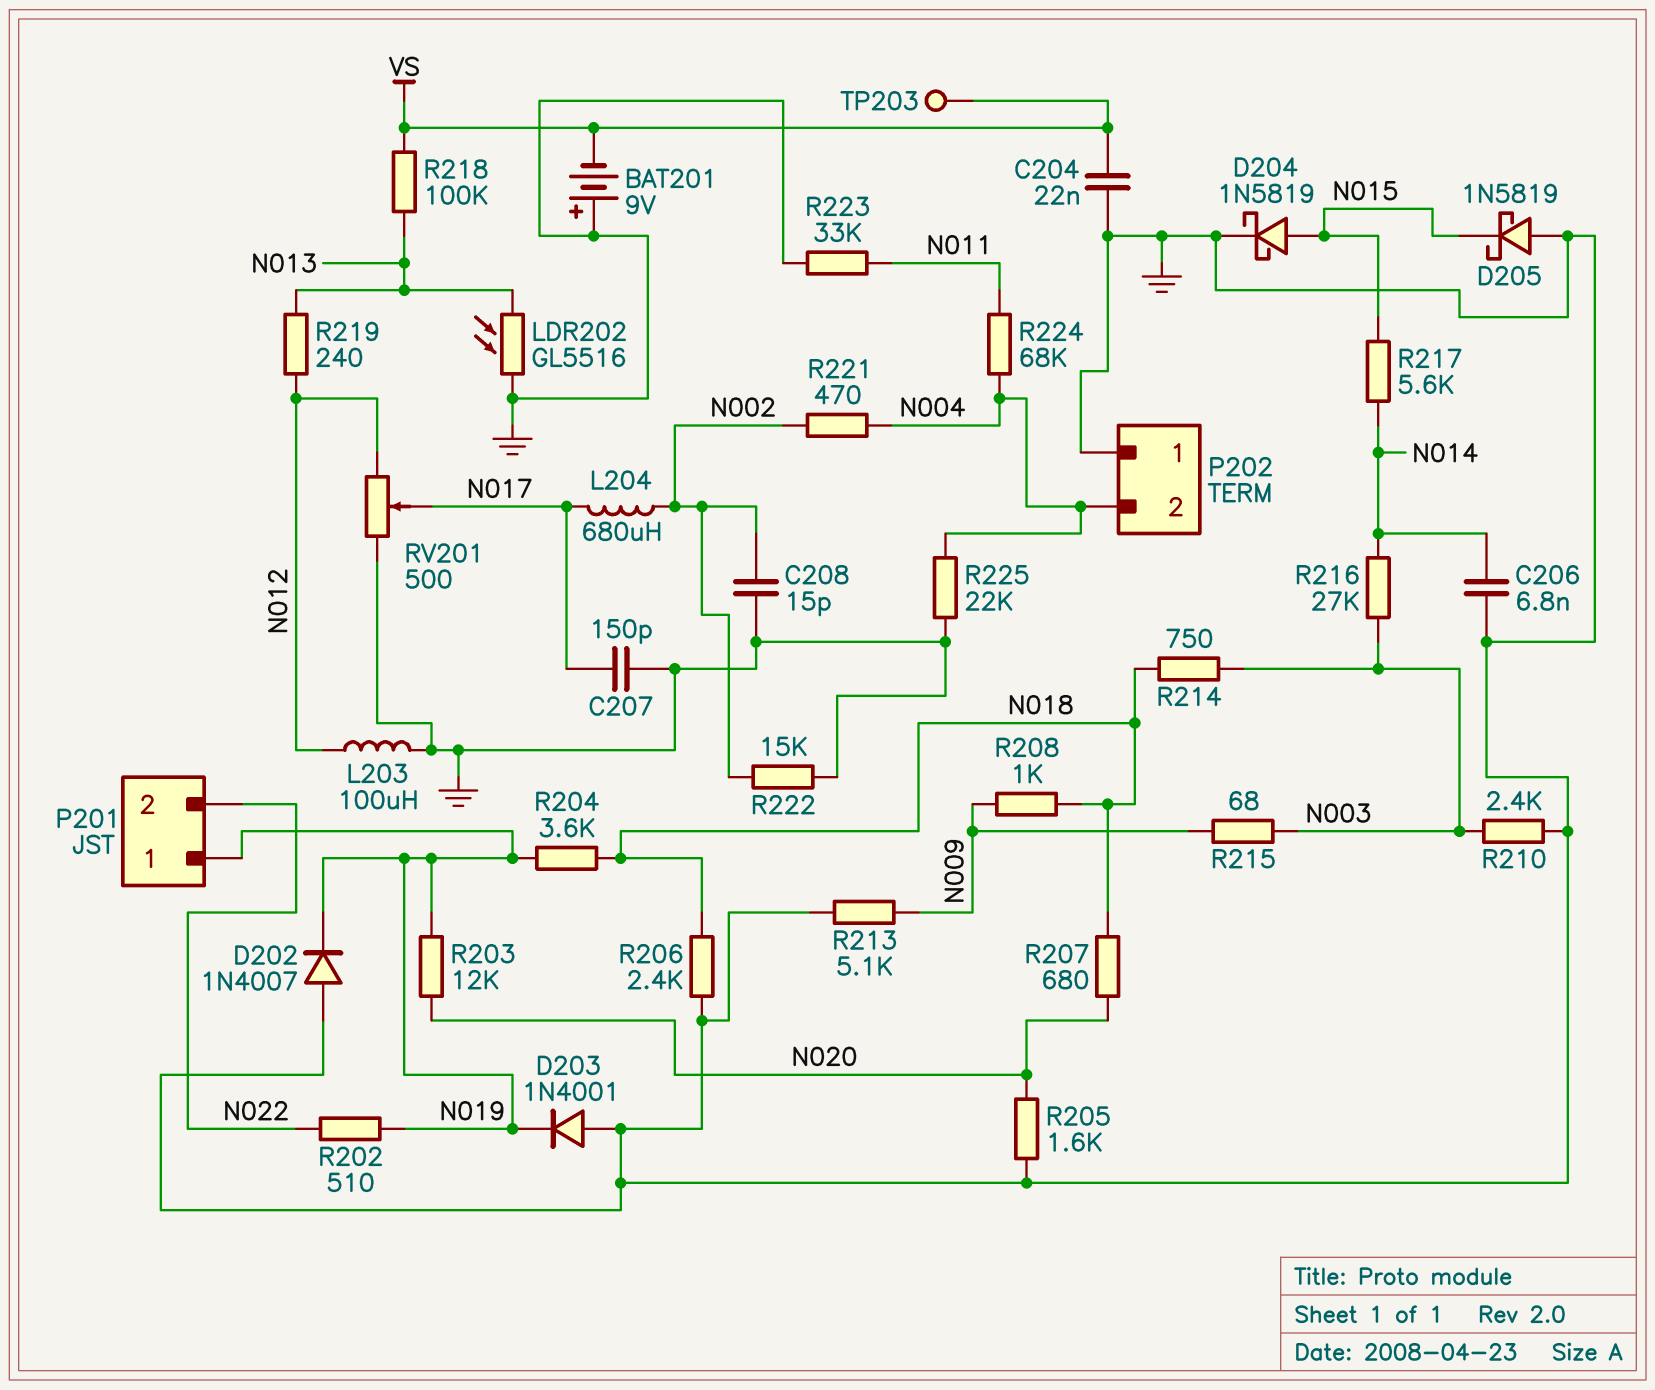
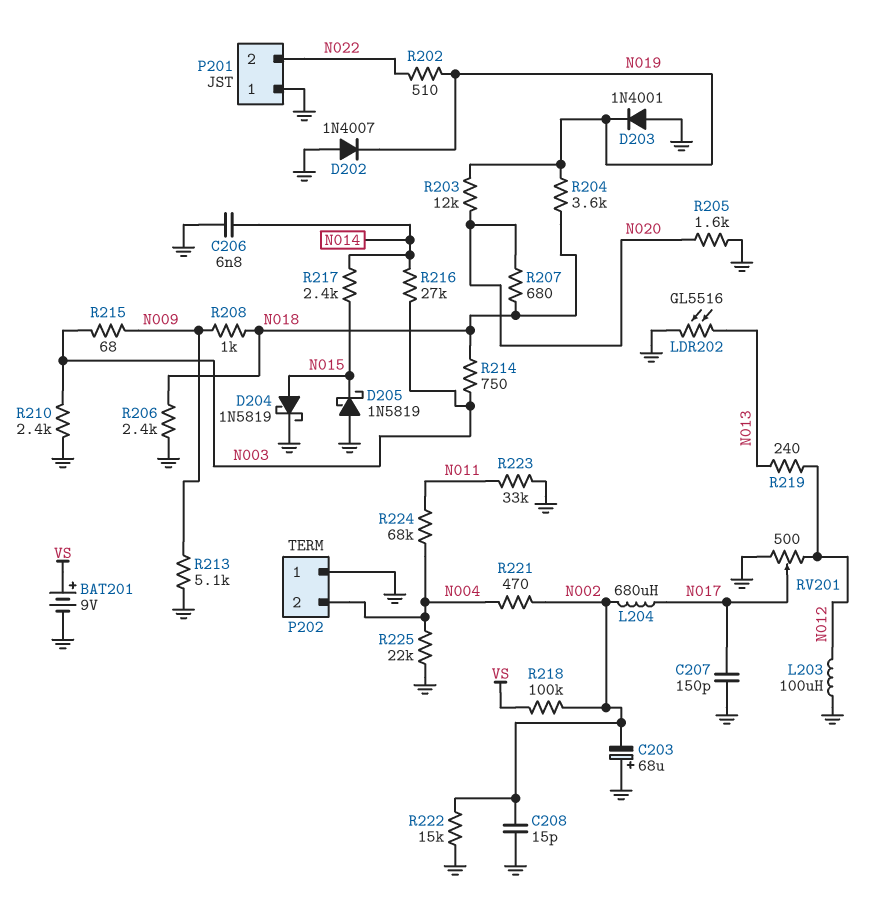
BAT201: 9V (plus GND, minus VS) -> 9V (plus VS, minus GND)
C203: none -> 68uF (plus GND, minus N002)
C204: 22nF (GND, VS) -> none
P201 pin 1: N019 -> GND
R217: 5.6k (N014, N015) -> 2.4k (N014, N015)
R218: 100k (N013, VS) -> 100k (N002, VS)
TP203: test point (VS) -> none

